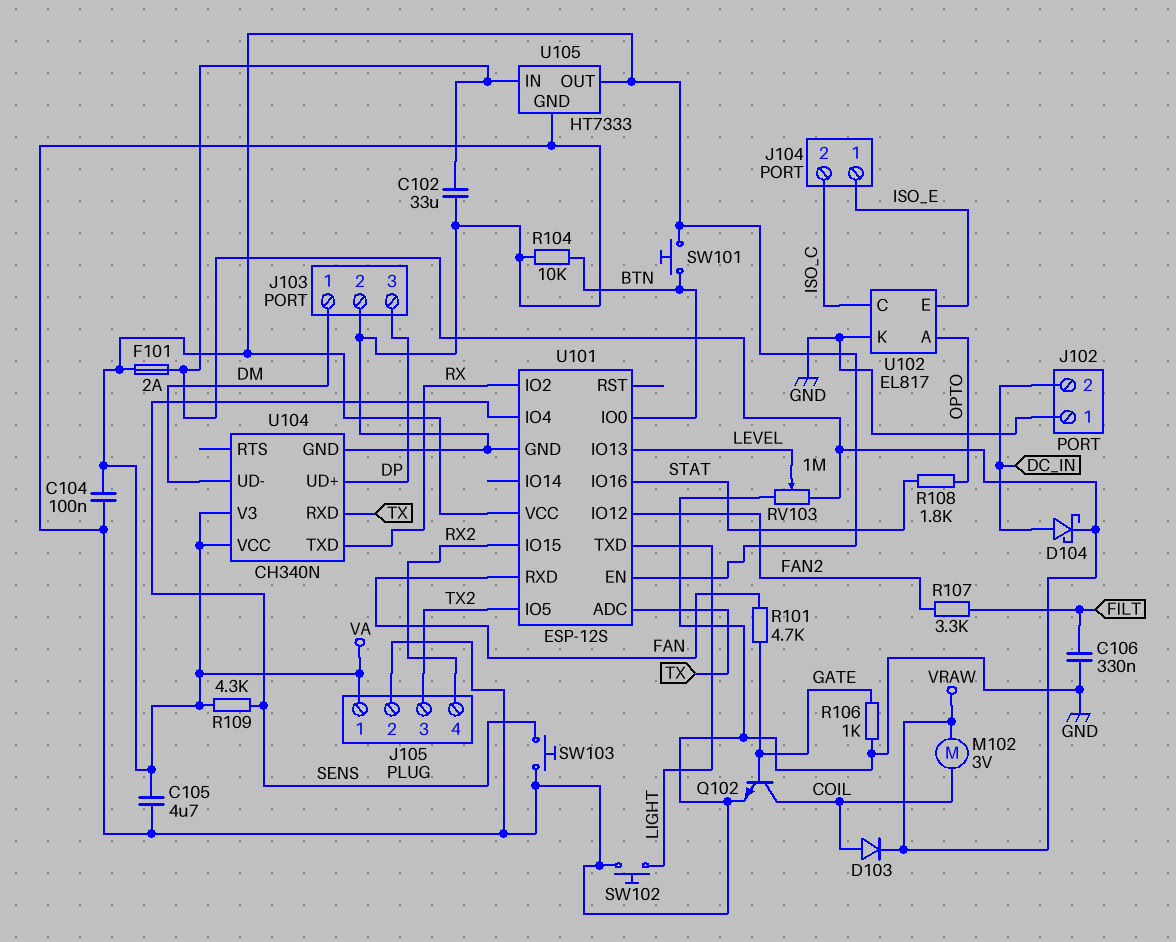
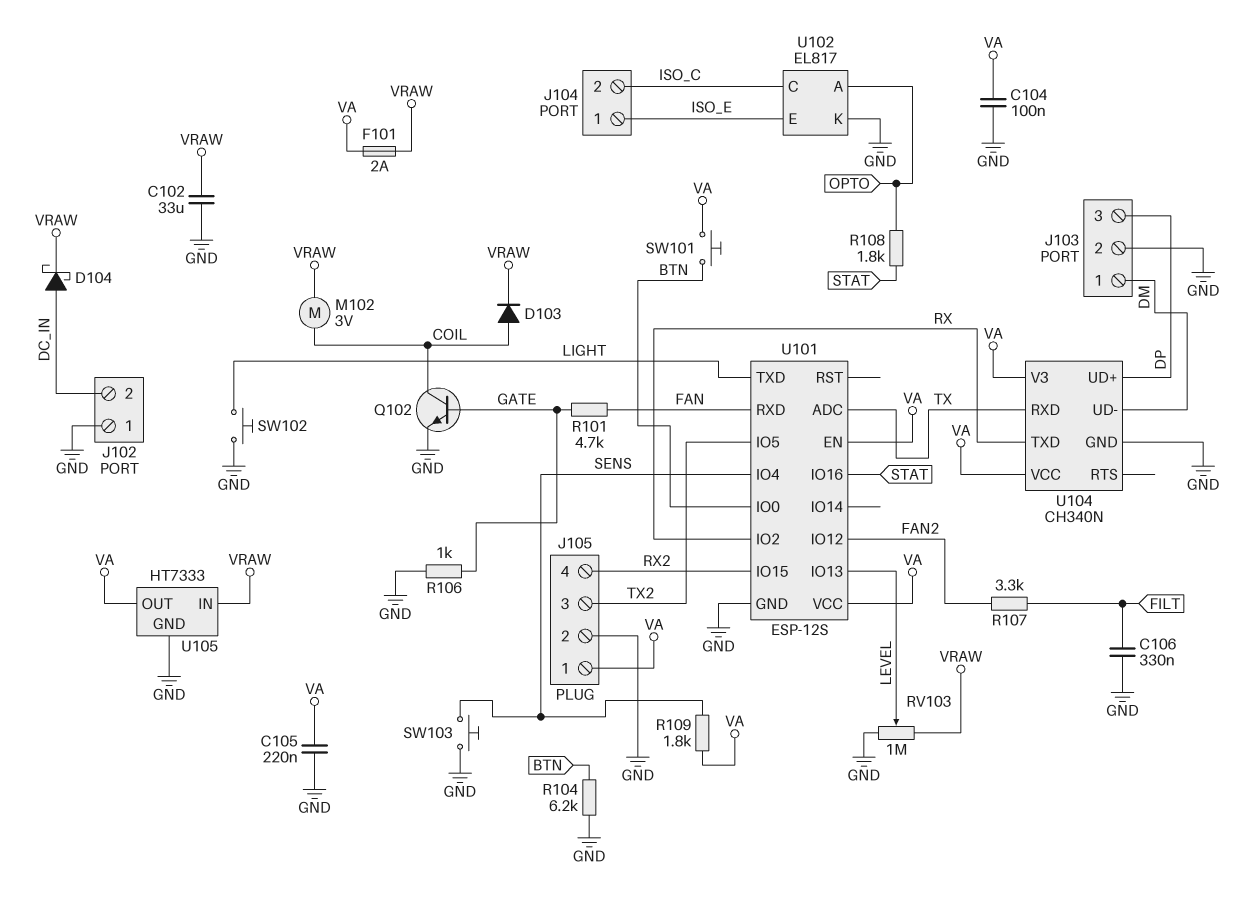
C105: 4.7uF (GND, VA) -> 220nF (GND, VA)
R104: 10k (BTN, GND) -> 6.2k (BTN, GND)
R109: 4.3k (SENS, VA) -> 1.8k (SENS, VA)

